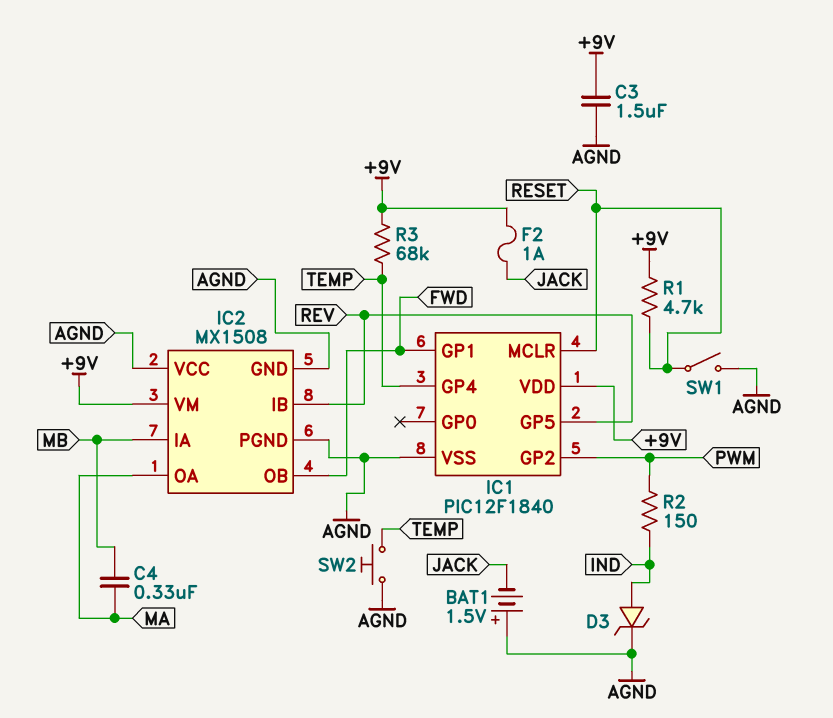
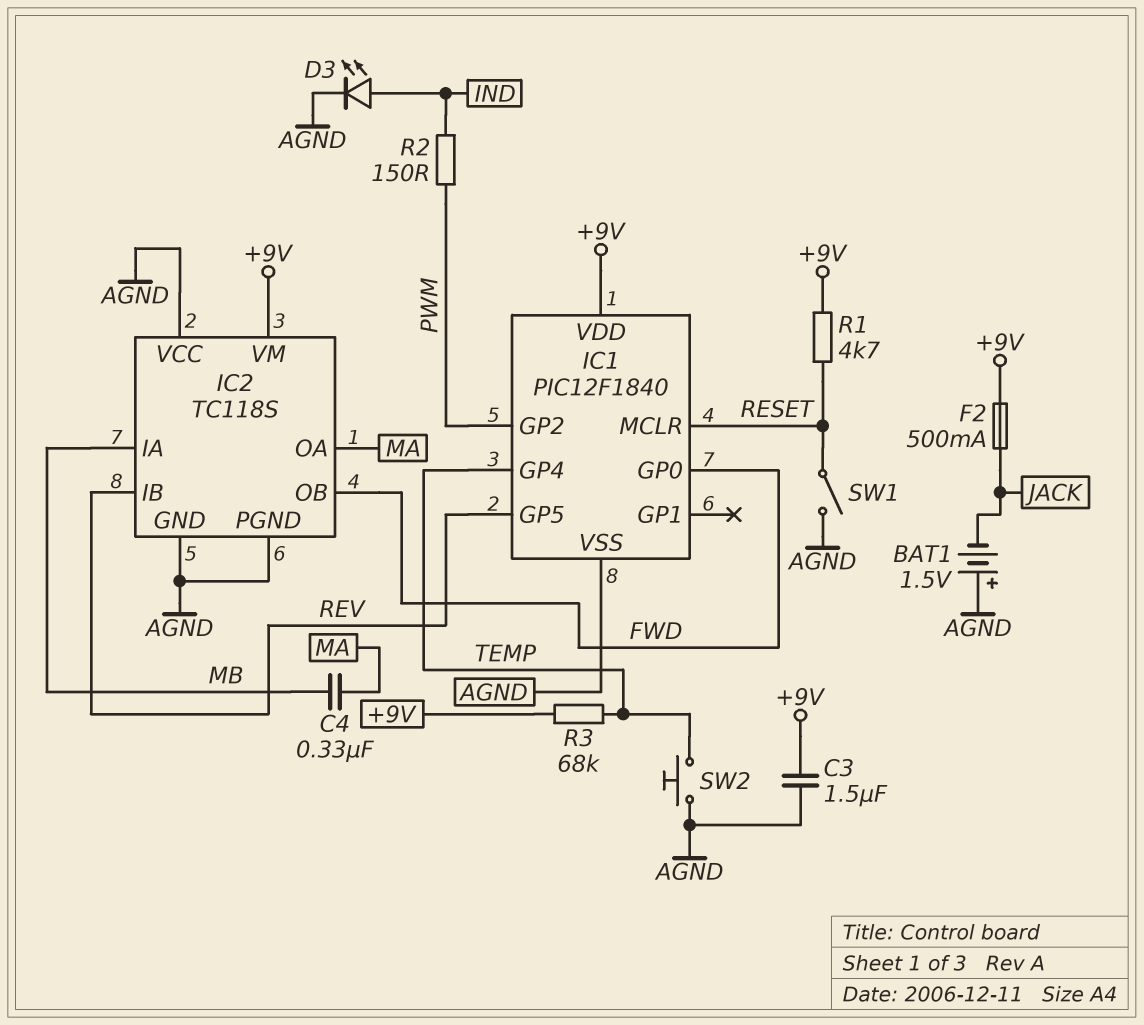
D3: zener (A IND, K AGND) -> LED (A IND, K AGND)
F2: 1A (+9V, JACK) -> 500mA (+9V, JACK)
IC1 pin GP0: none -> FWD
IC1 pin GP1: FWD -> none
IC2: MX1508 -> TC118S

